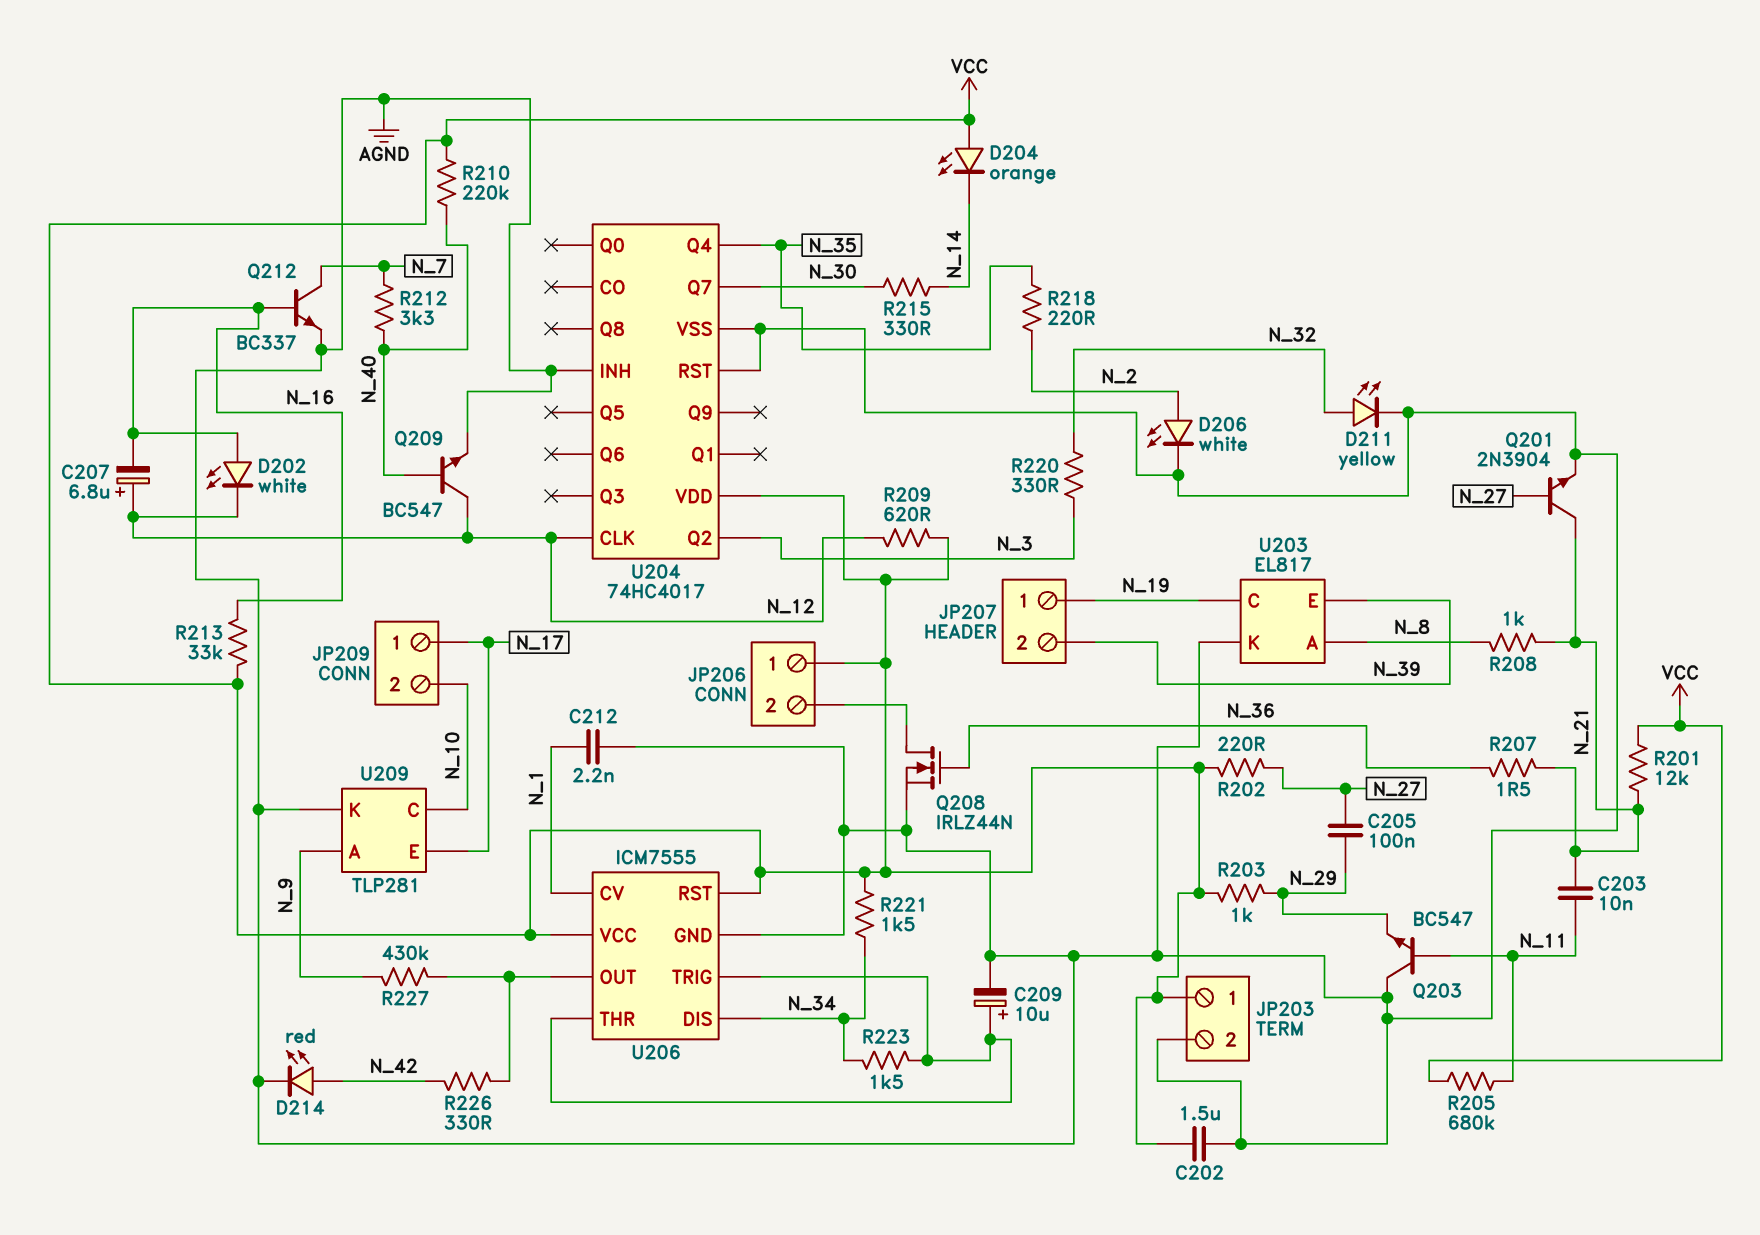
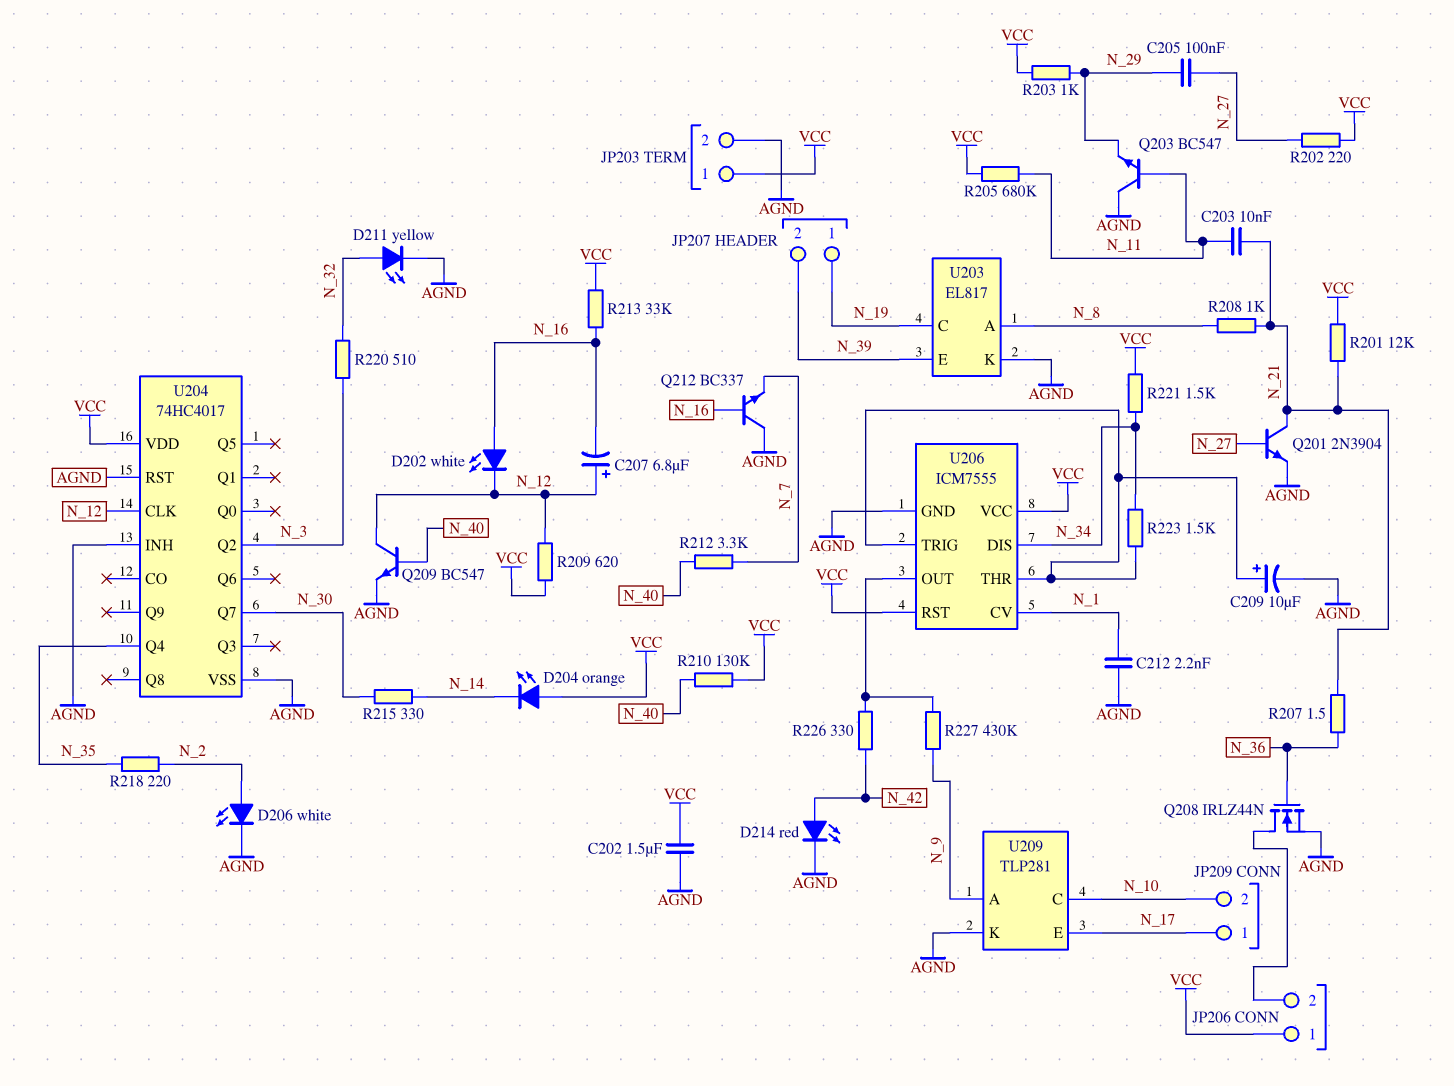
Q212: NPN BC337 (B N_16, C N_7, E AGND) -> NPN BC337 (B N_16, C AGND, E N_7)
R210: 220k (N_40, VCC) -> 130k (N_40, VCC)
R220: 330 (N_3, N_32) -> 510 (N_3, N_32)

